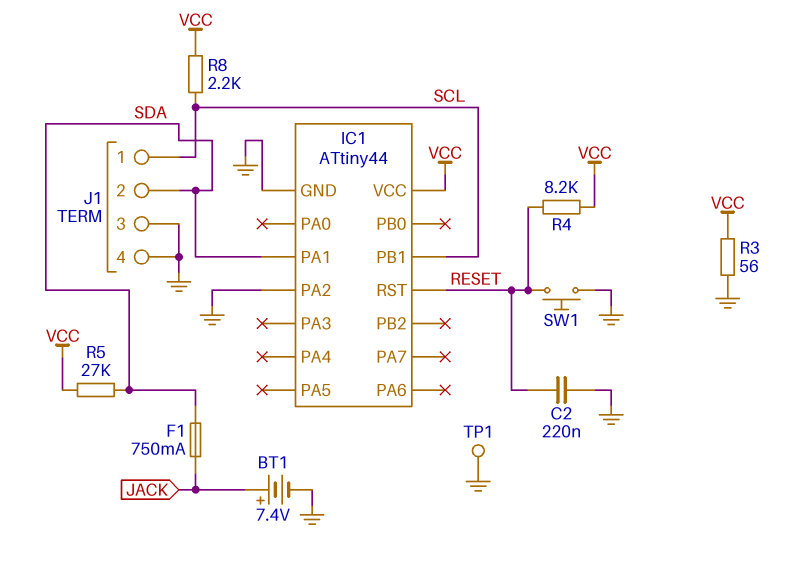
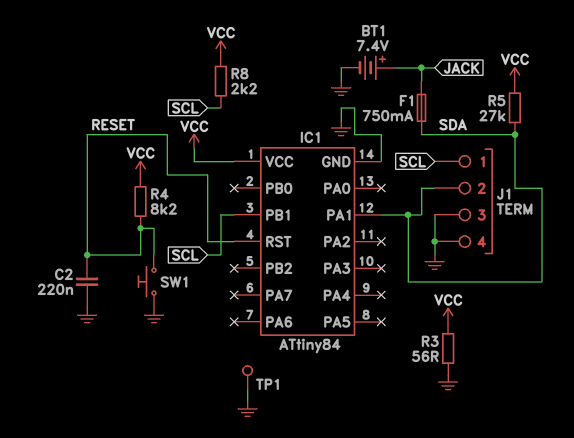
IC1: ATtiny44 -> ATtiny84
IC1 pin PA2: GND -> none

